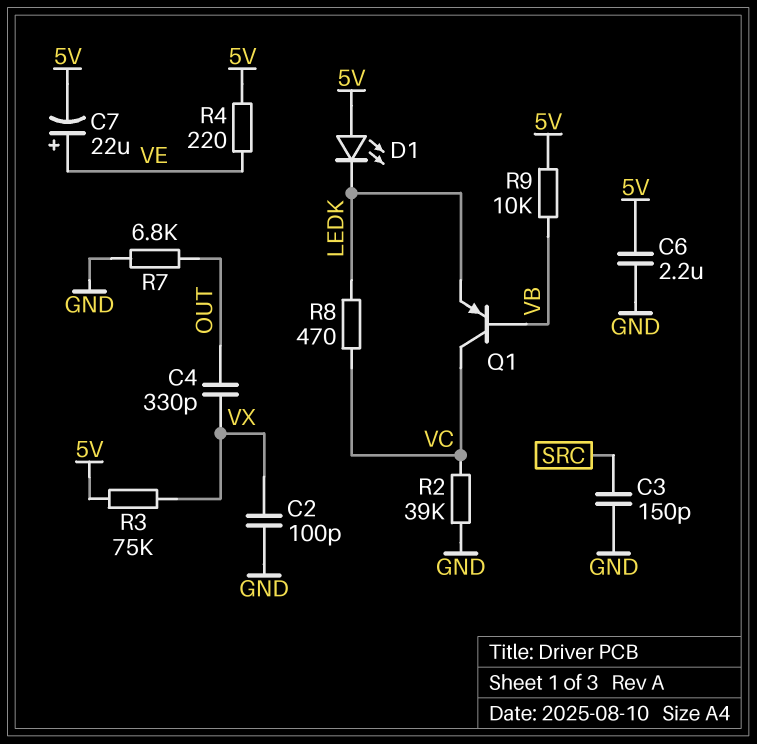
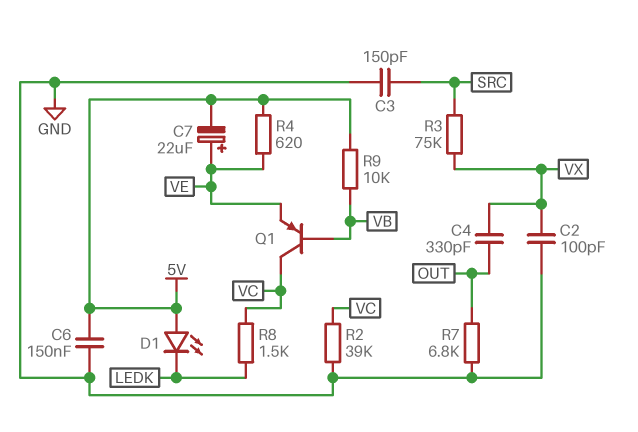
C6: 2.2uF (5V, GND) -> 150nF (5V, GND)
Q1: PNP (B VB, C VC, E LEDK) -> PNP (B VB, C VC, E VE)
R3: 75k (5V, VX) -> 75k (SRC, VX)
R4: 220 (5V, VE) -> 620 (5V, VE)
R8: 470 (LEDK, VC) -> 1.5k (LEDK, VC)

